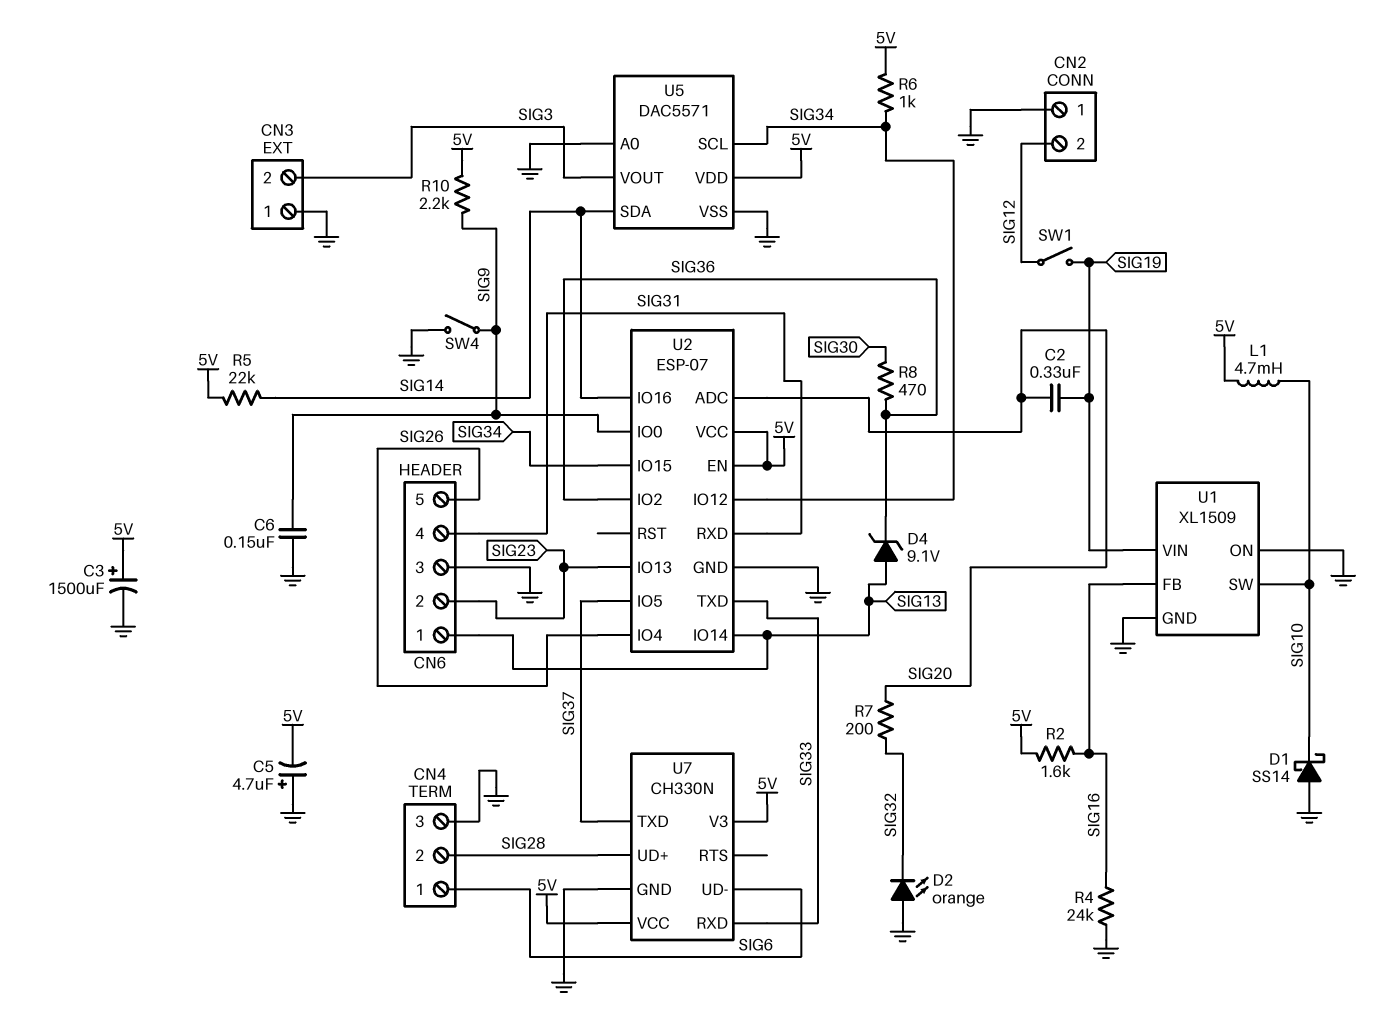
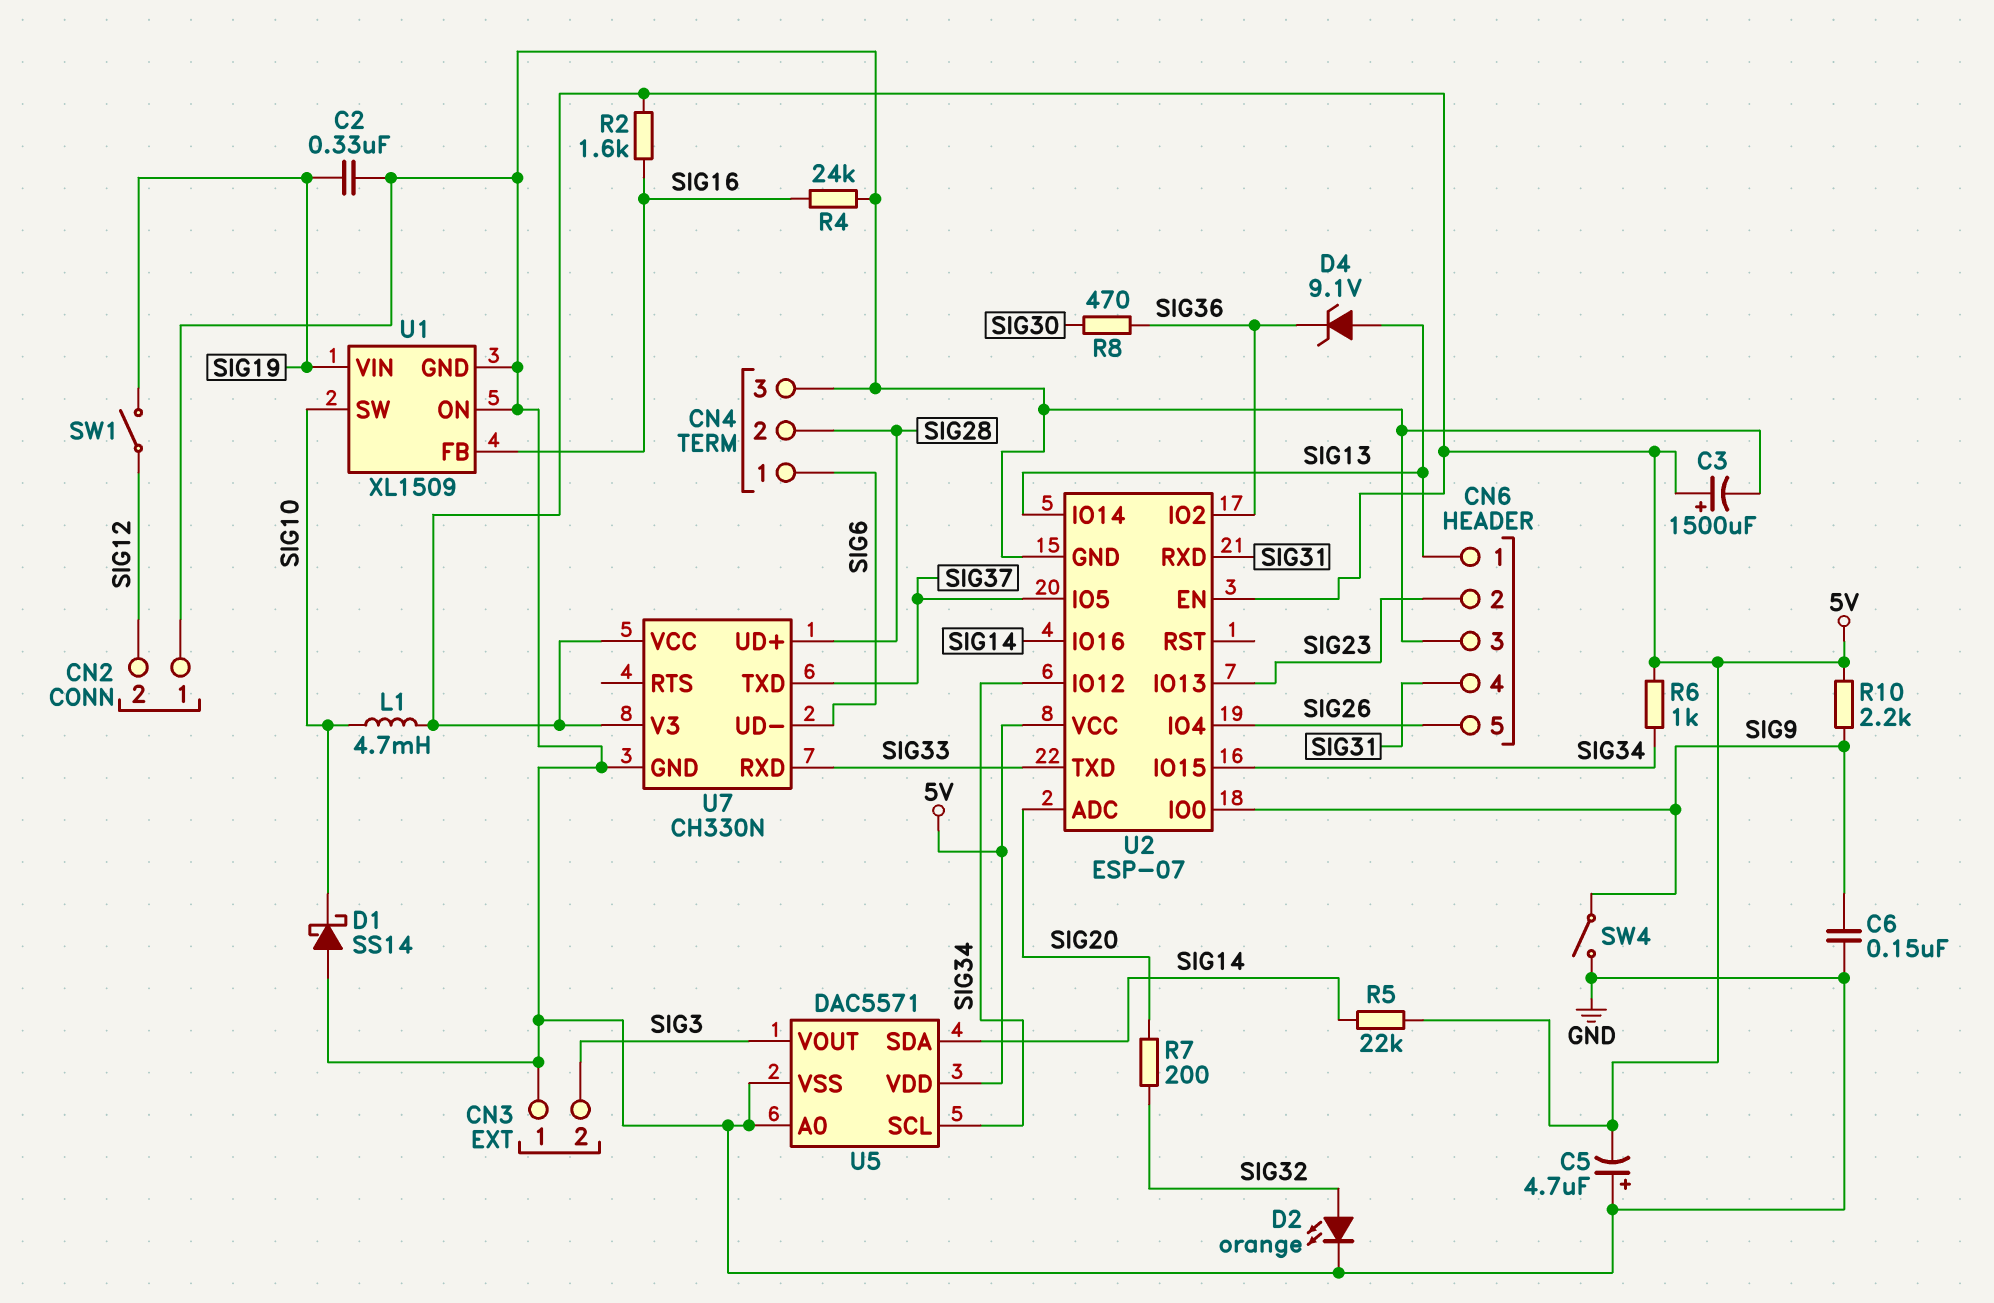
C2: 330nF (SIG19, SIG20) -> 330nF (GND, SIG19)
D2: LED orange (A GND, K SIG32) -> LED orange (A SIG32, K GND)

